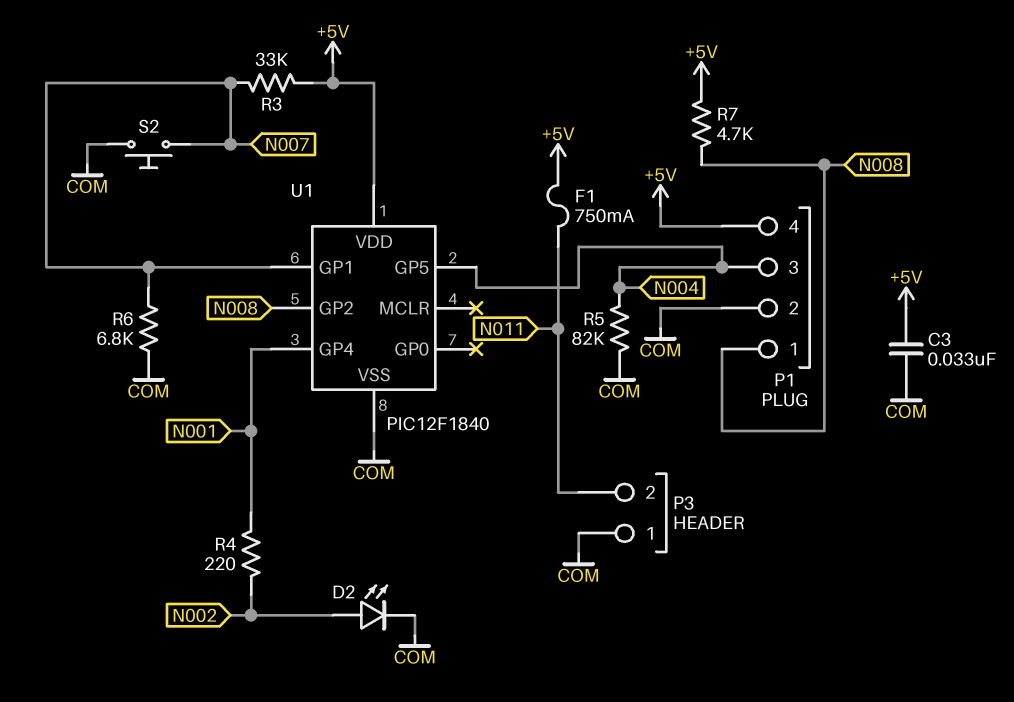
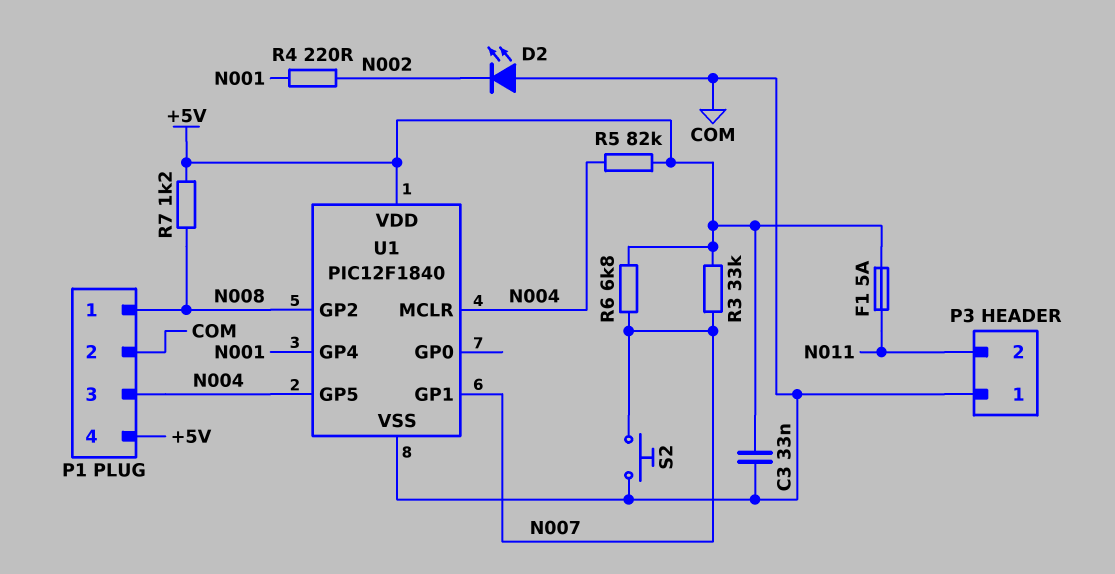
D2: LED (A N002, K COM) -> LED (A COM, K N002)
F1: 750mA (+5V, N011) -> 5A (+5V, N011)
R5: 82k (COM, N004) -> 82k (+5V, N004)
R6: 6.8k (COM, N007) -> 6.8k (+5V, N007)
R7: 4.7k (+5V, N008) -> 1.2k (+5V, N008)
U1 pin MCLR: none -> N004

